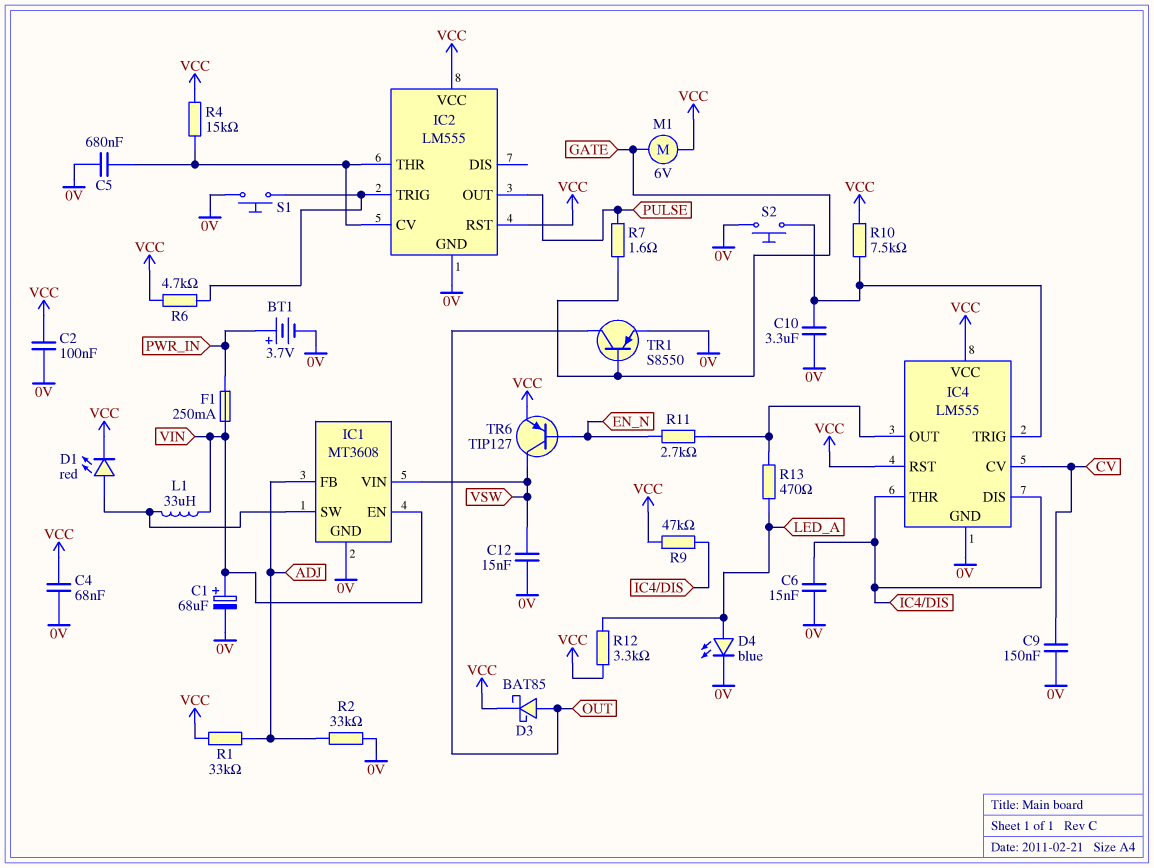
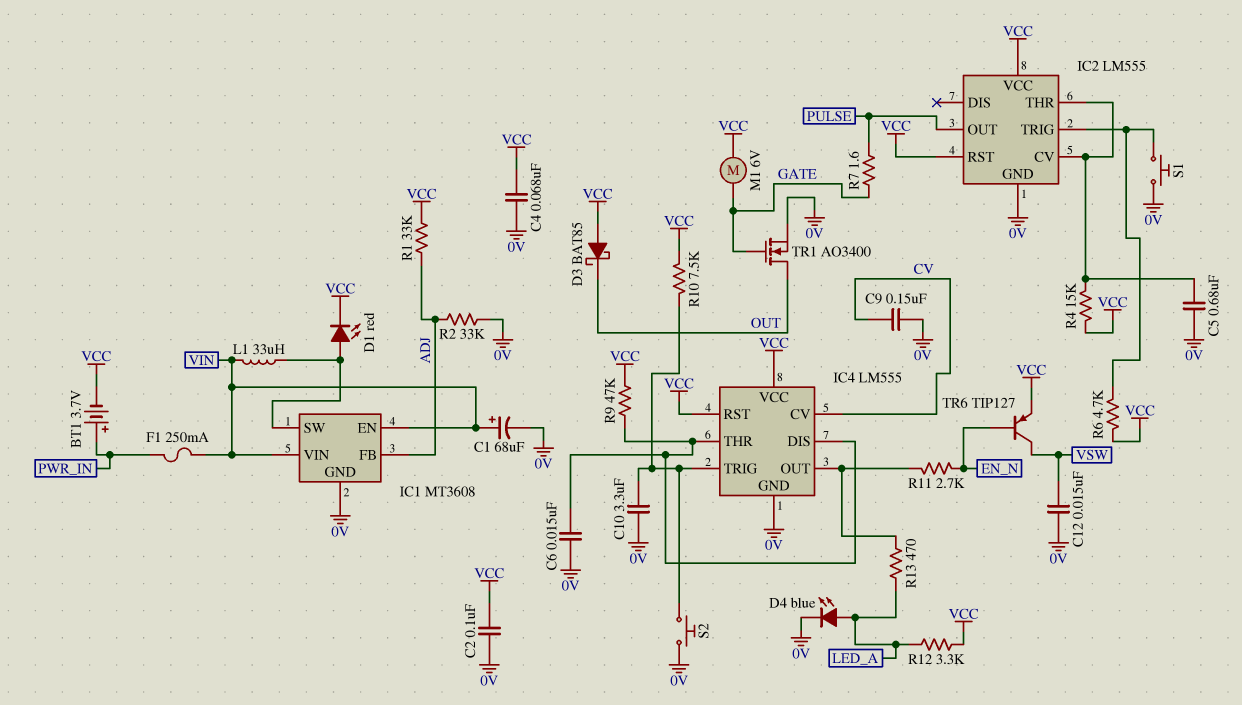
BT1: 3.7V (plus PWR_IN, minus 0V) -> 3.7V (plus PWR_IN, minus VCC)
D3: schottky BAT85 (A OUT, K VCC) -> schottky BAT85 (A VCC, K OUT)
IC1 pin VIN: VSW -> VIN
TR1: PNP S8550 (B GATE, C OUT, E 0V) -> NMOS AO3400 (G GATE, D OUT, S 0V)

